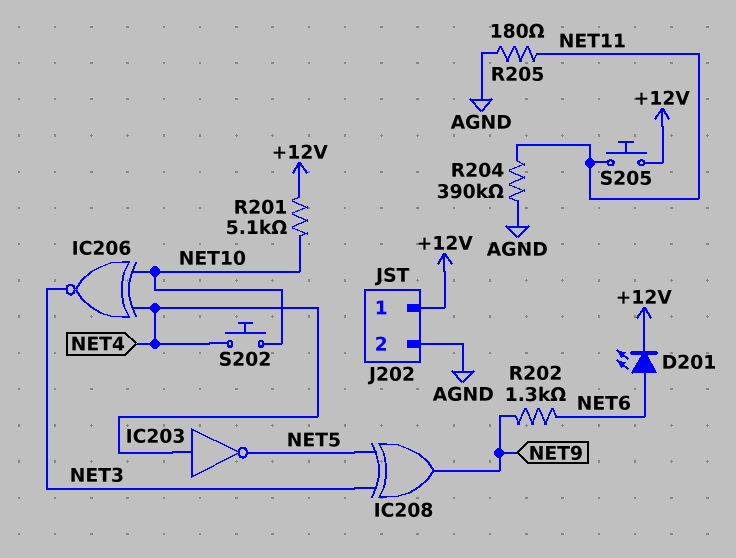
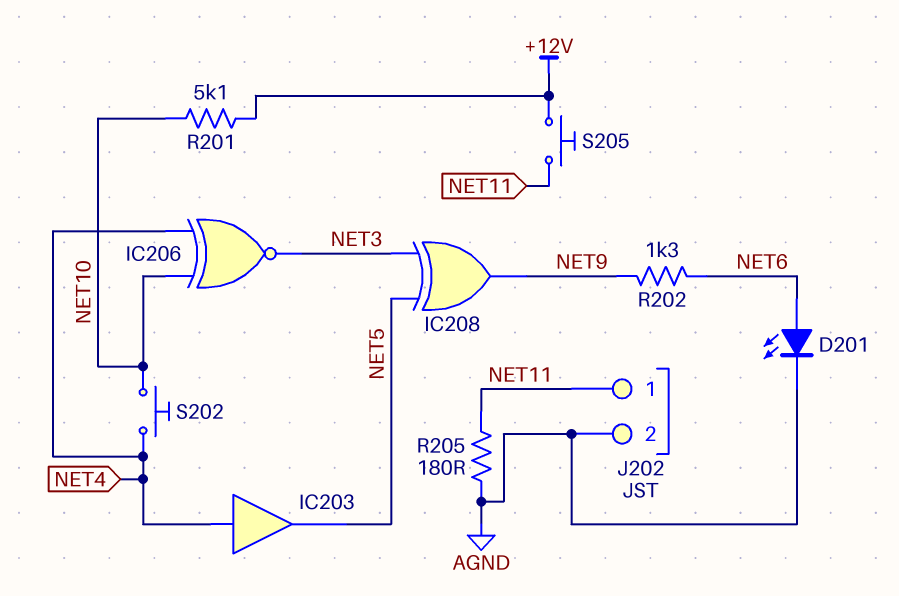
D201: LED (A NET6, K +12V) -> LED (A NET6, K AGND)
IC203: NOT (in NET4, out NET5) -> buffer (in NET4, out NET5)
J202 pin 1: +12V -> NET11
R204: 390k (AGND, NET11) -> none

